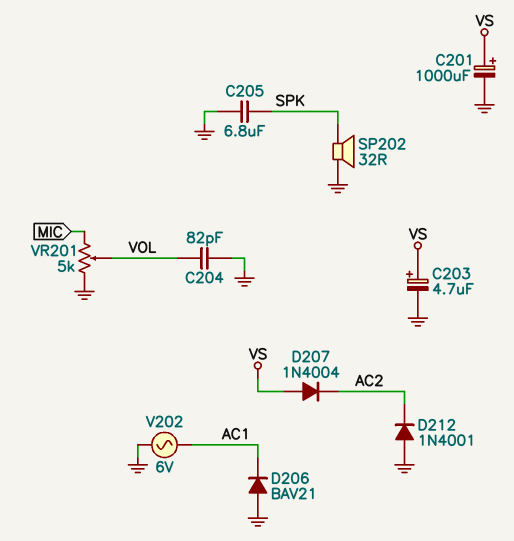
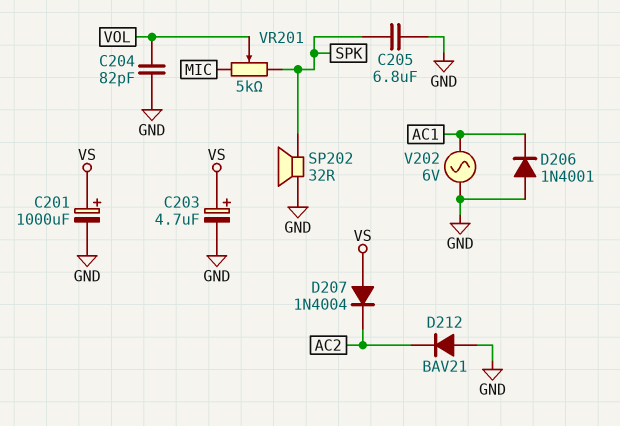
D206: diode BAV21 (A GND, K AC1) -> diode 1N4001 (A GND, K AC1)
D212: diode 1N4001 (A GND, K AC2) -> diode BAV21 (A GND, K AC2)
VR201: 5k (GND, MIC, wiper VOL) -> 5k (MIC, SPK, wiper VOL)

